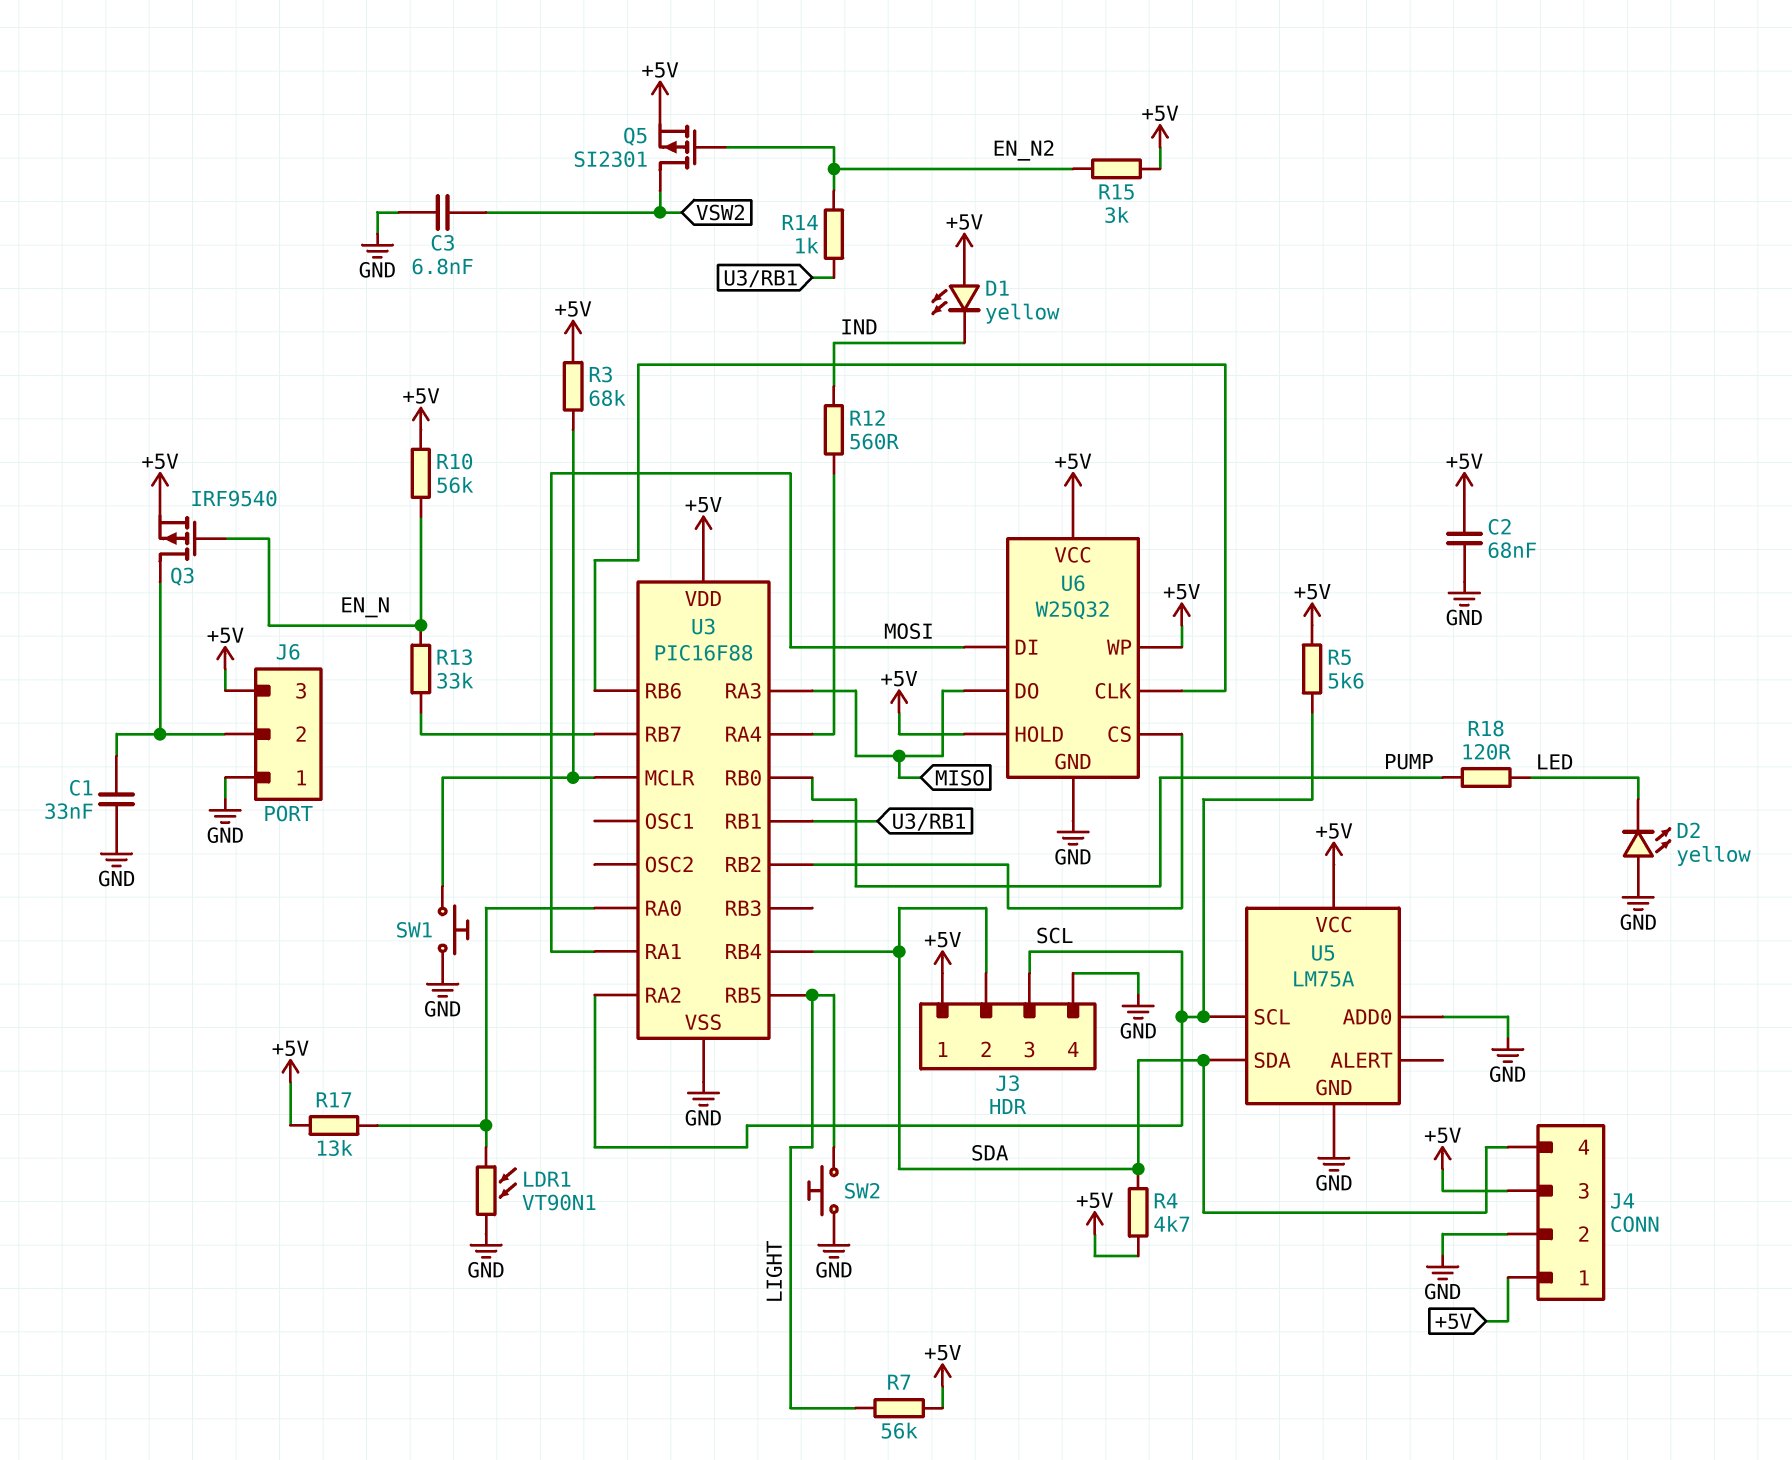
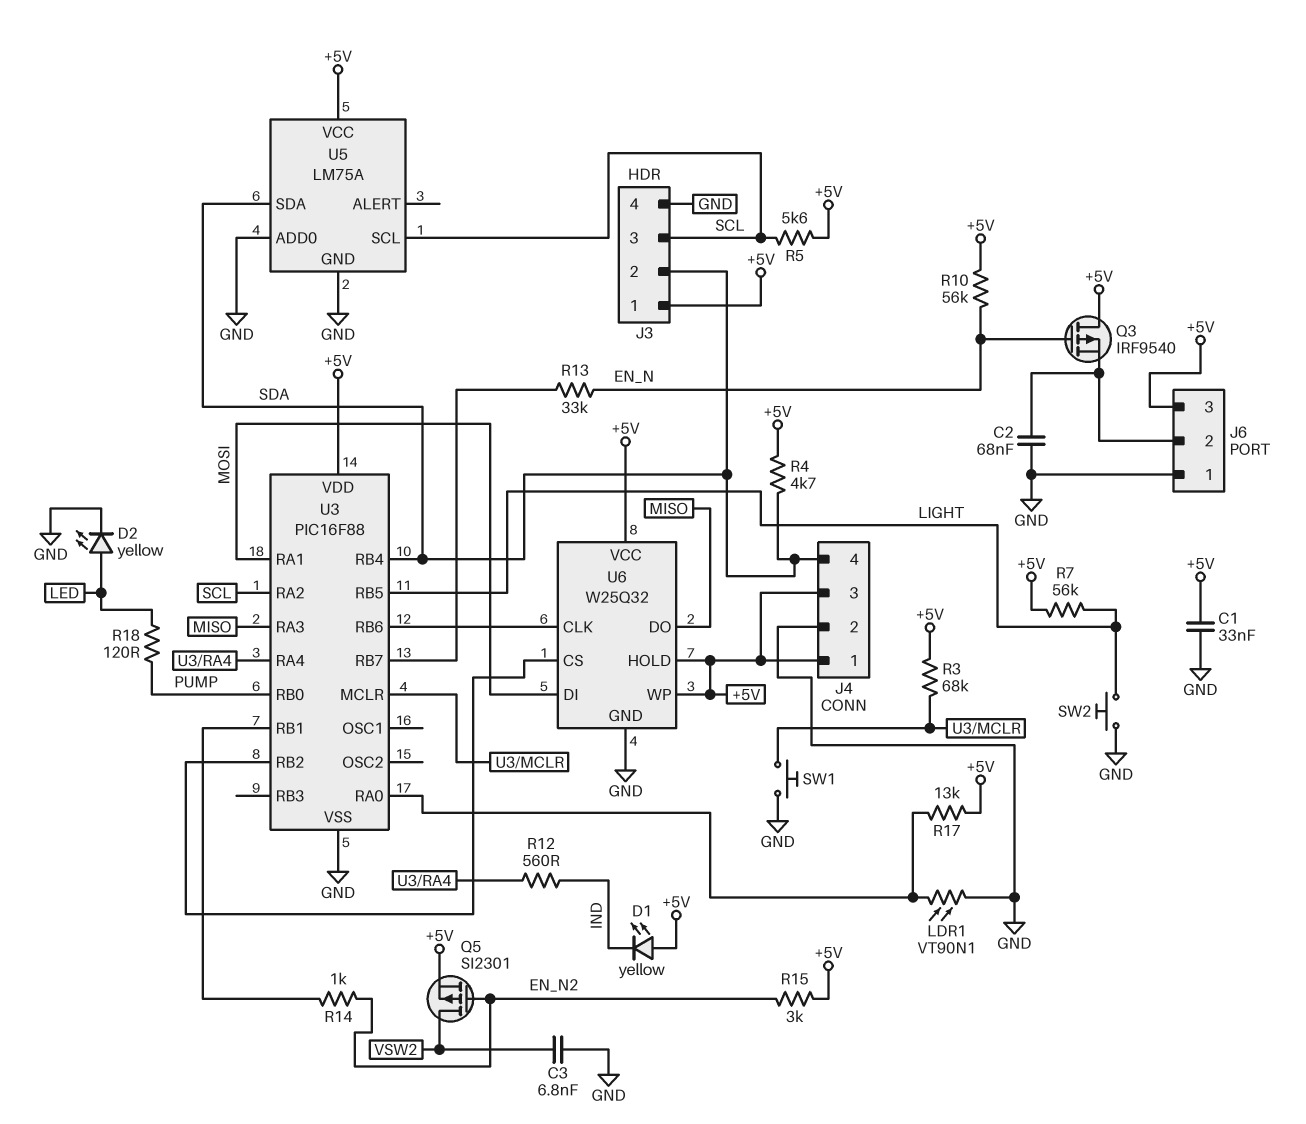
C1: 33nF (GND, J6/2) -> 33nF (+5V, GND)
C2: 68nF (+5V, GND) -> 68nF (GND, J6/2)
D2: LED yellow (A GND, K LED) -> LED yellow (A LED, K GND)
Q3: PMOS IRF9540 (G EN_N, D J6/2, S +5V) -> PMOS IRF9540 (G EN_N, D +5V, S J6/2)

